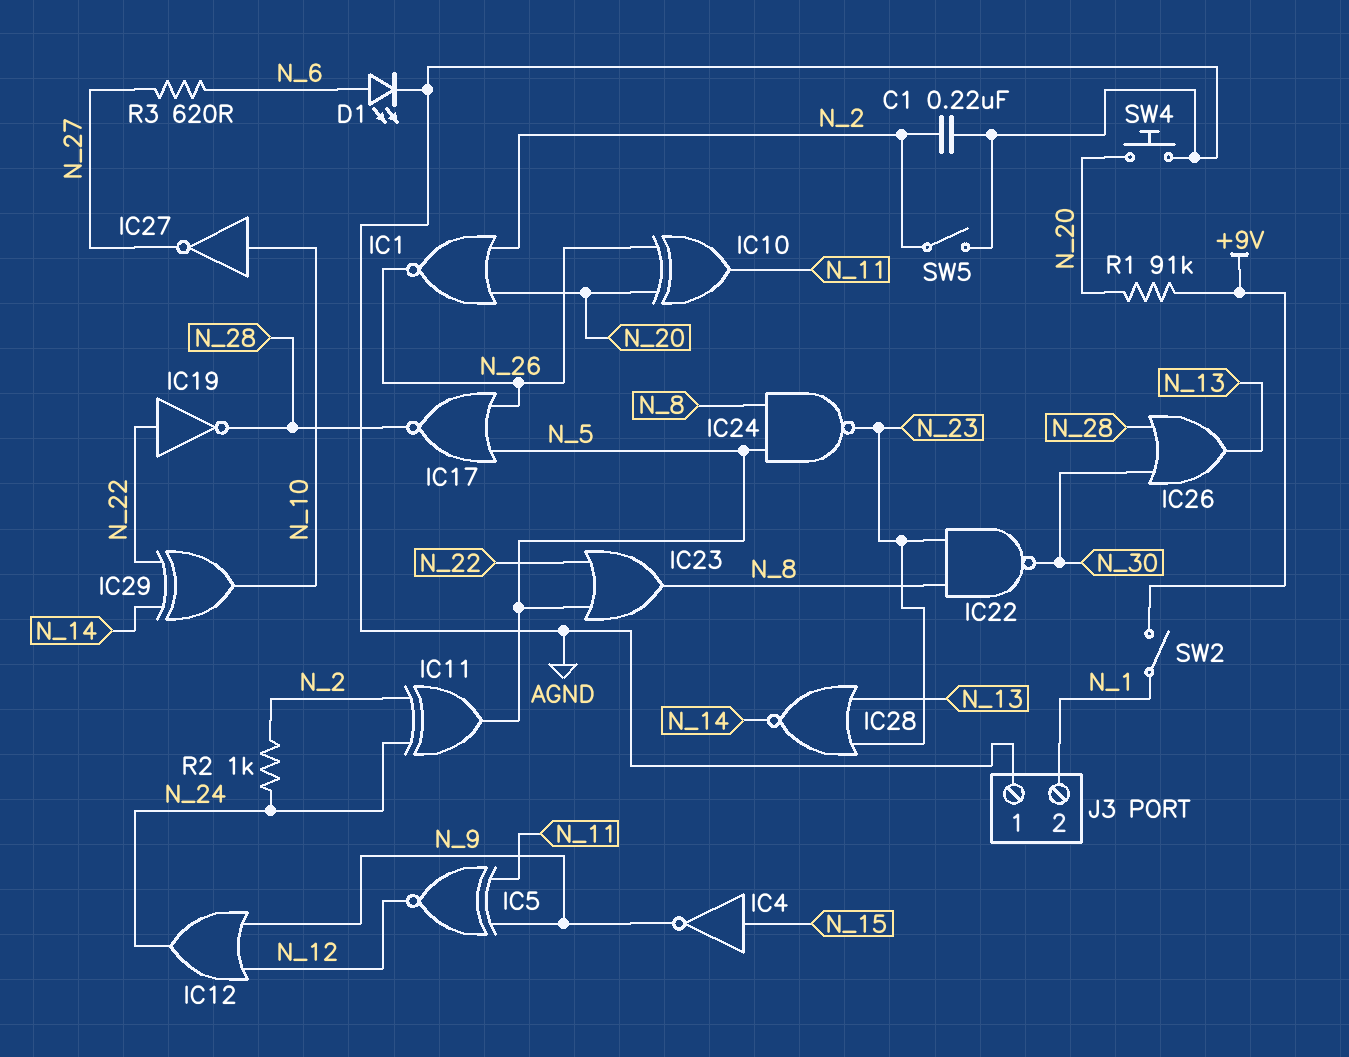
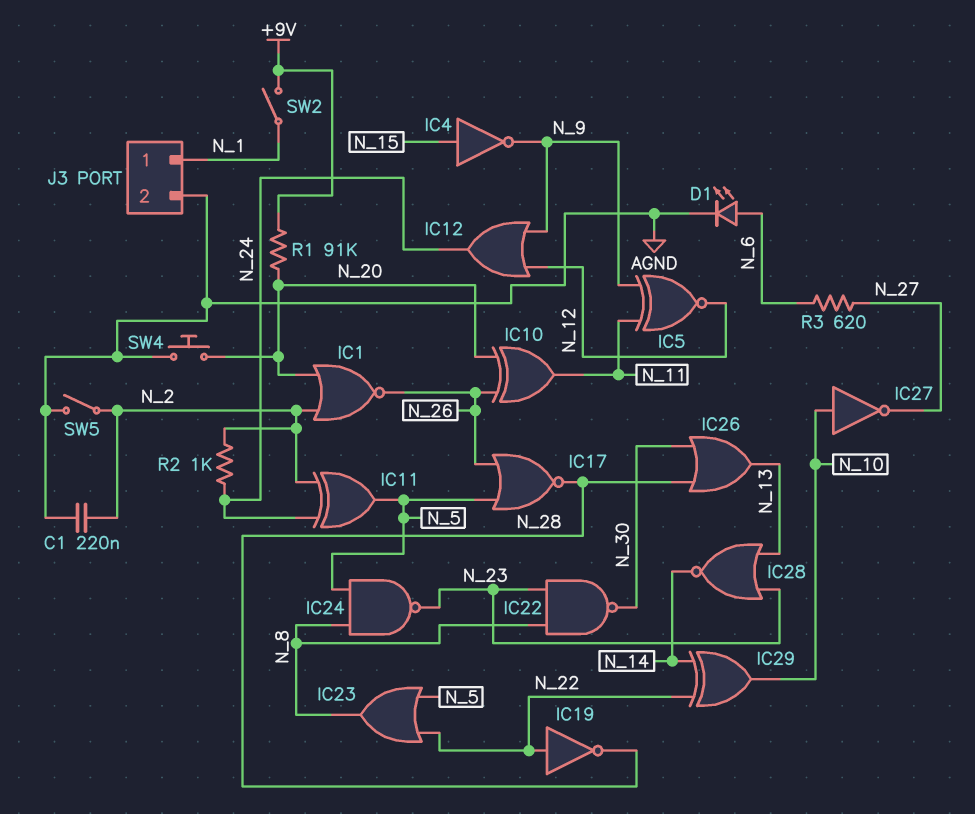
J3 pin 1: AGND -> N_1
J3 pin 2: N_1 -> AGND

